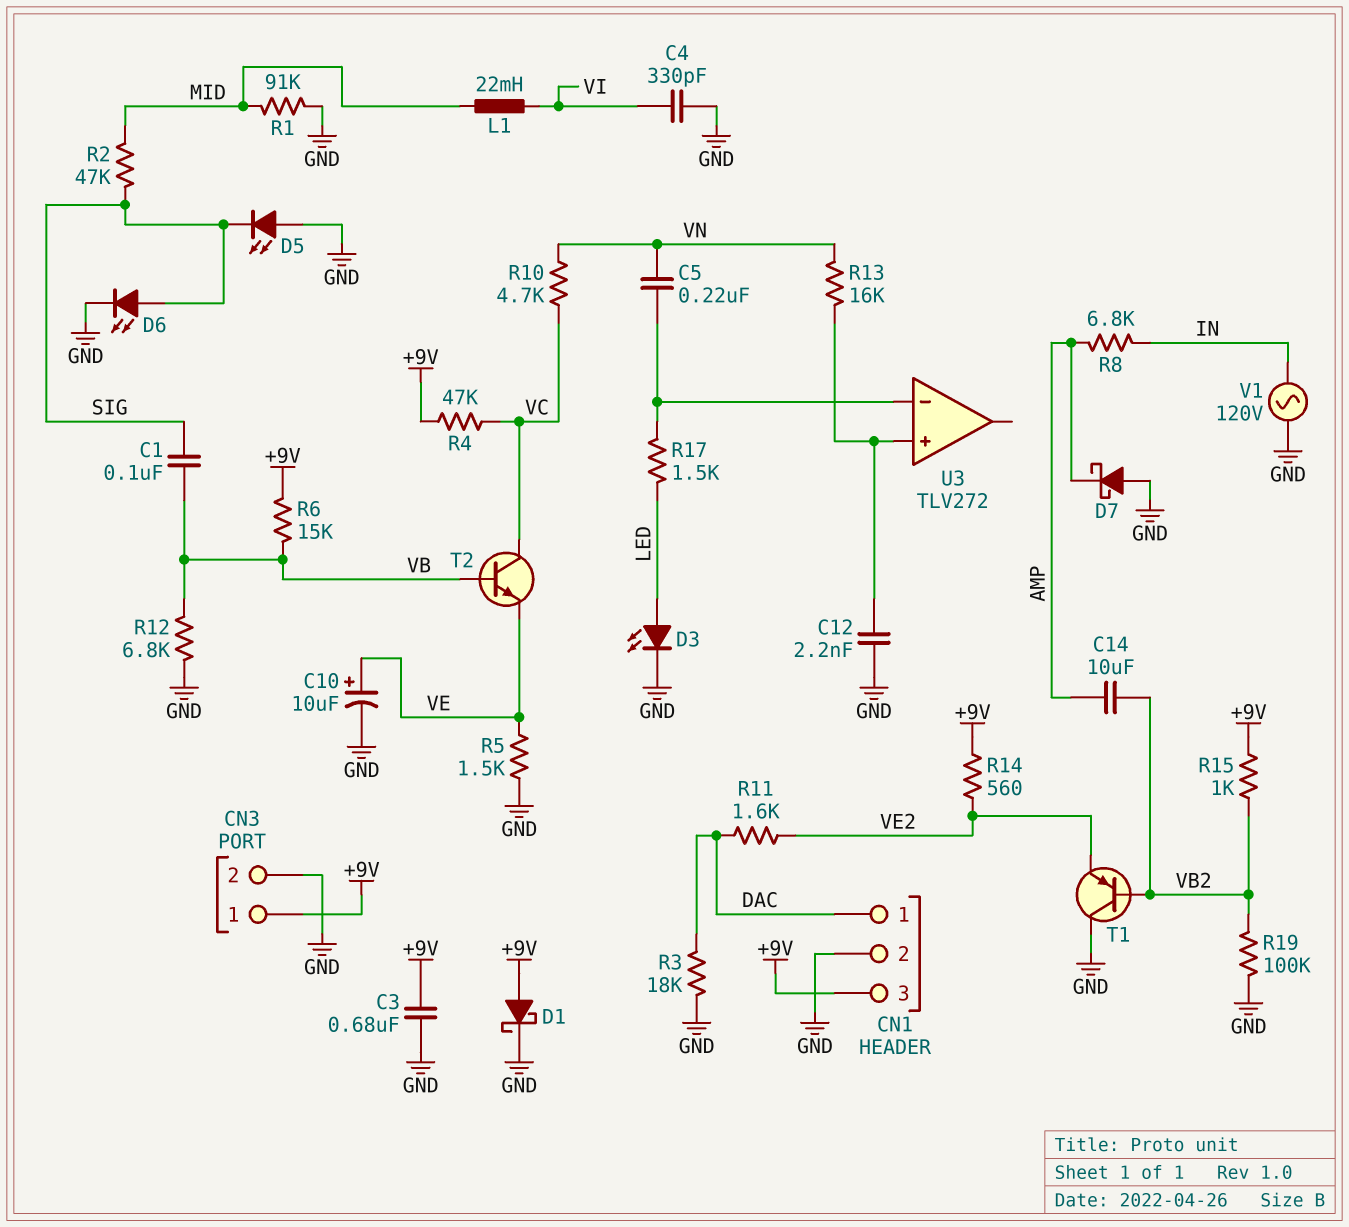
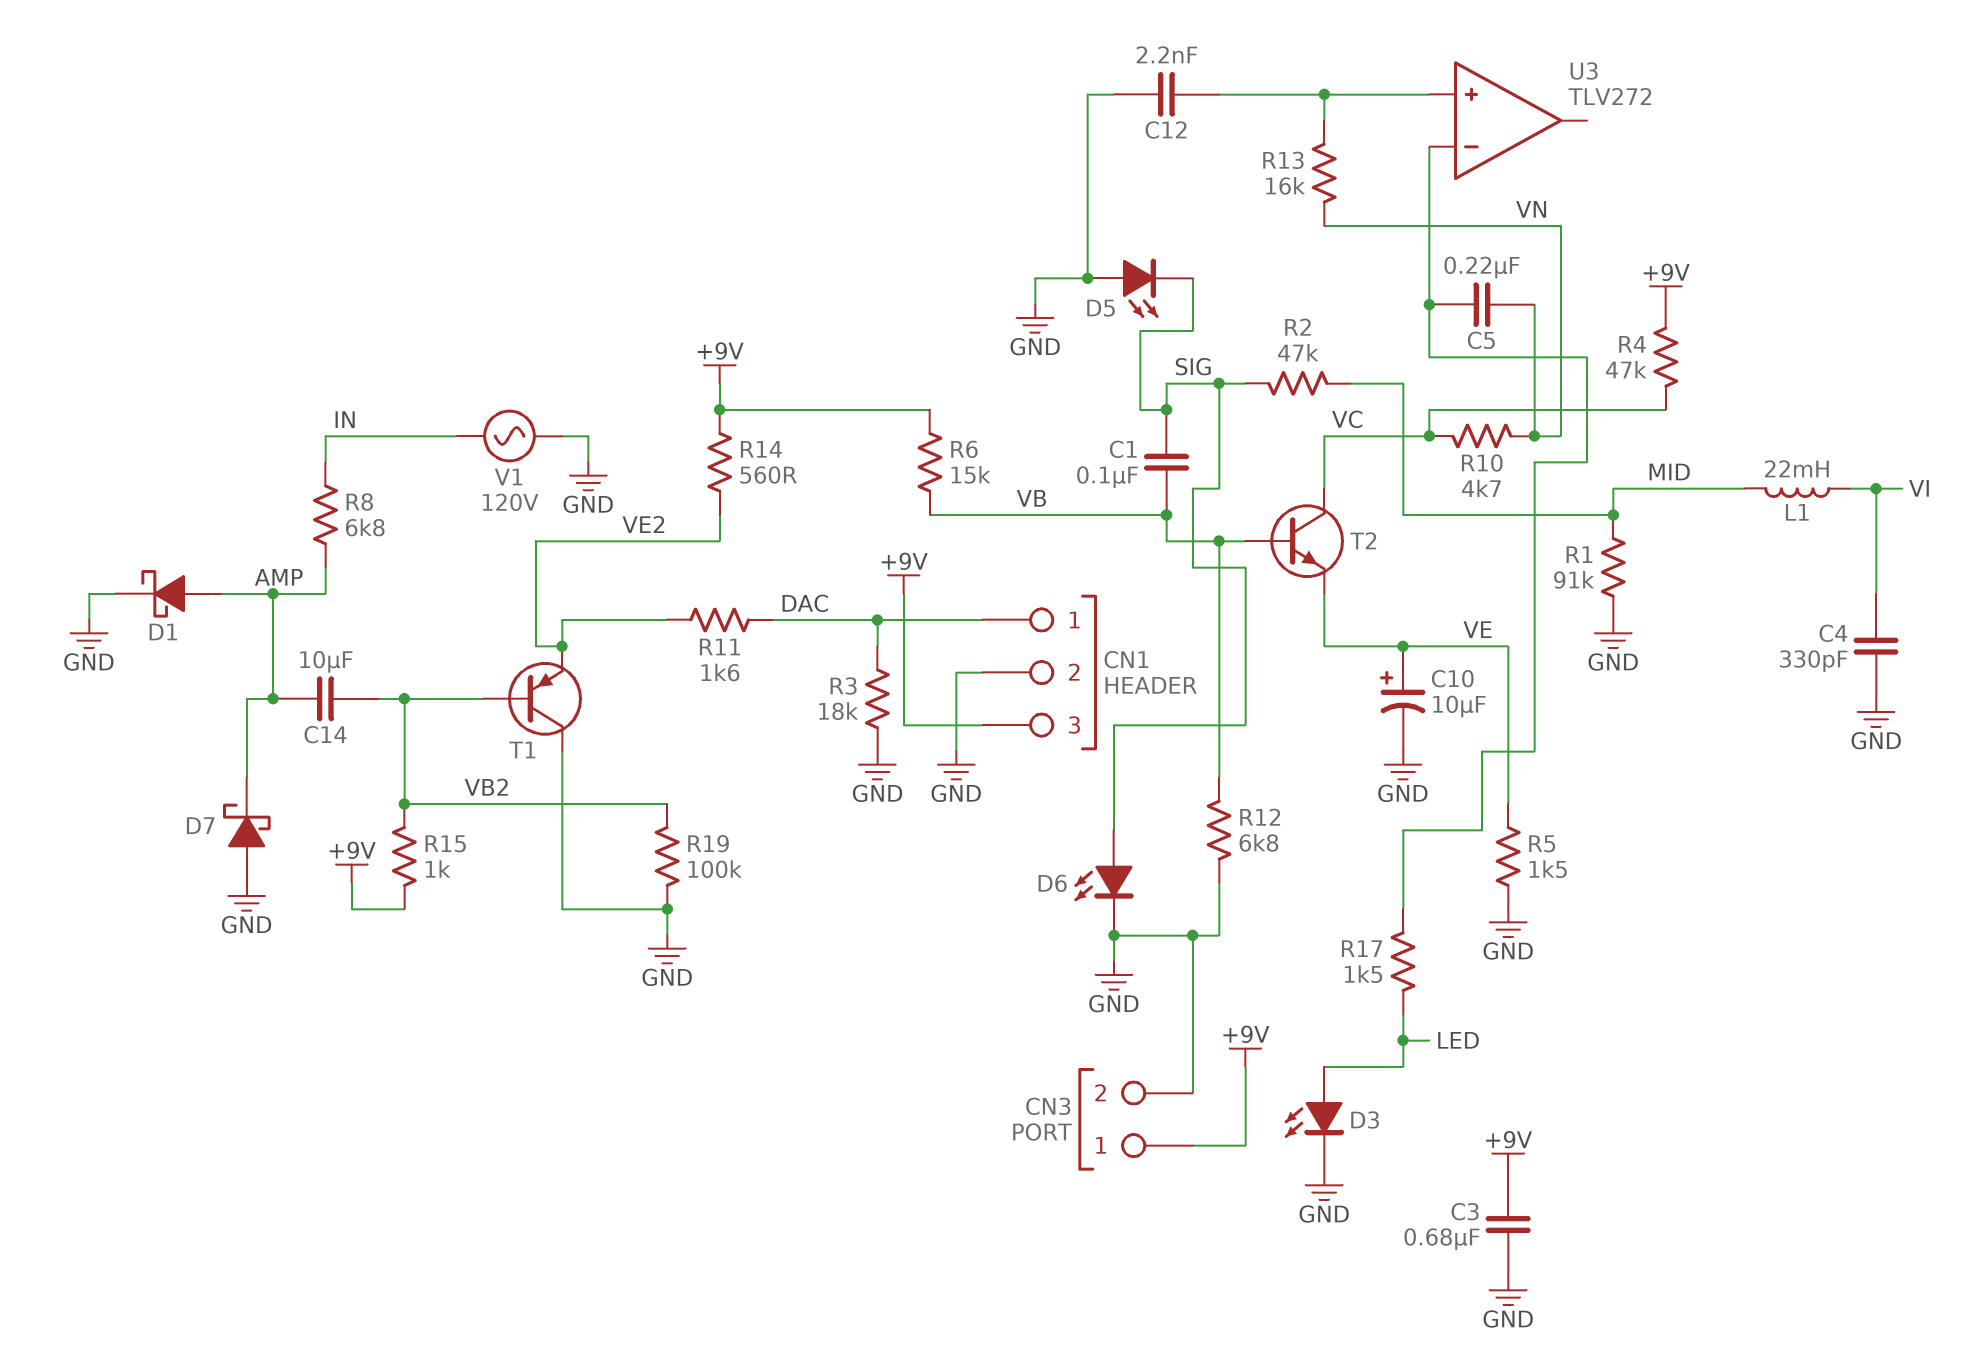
D1: schottky (A +9V, K GND) -> schottky (A AMP, K GND)

